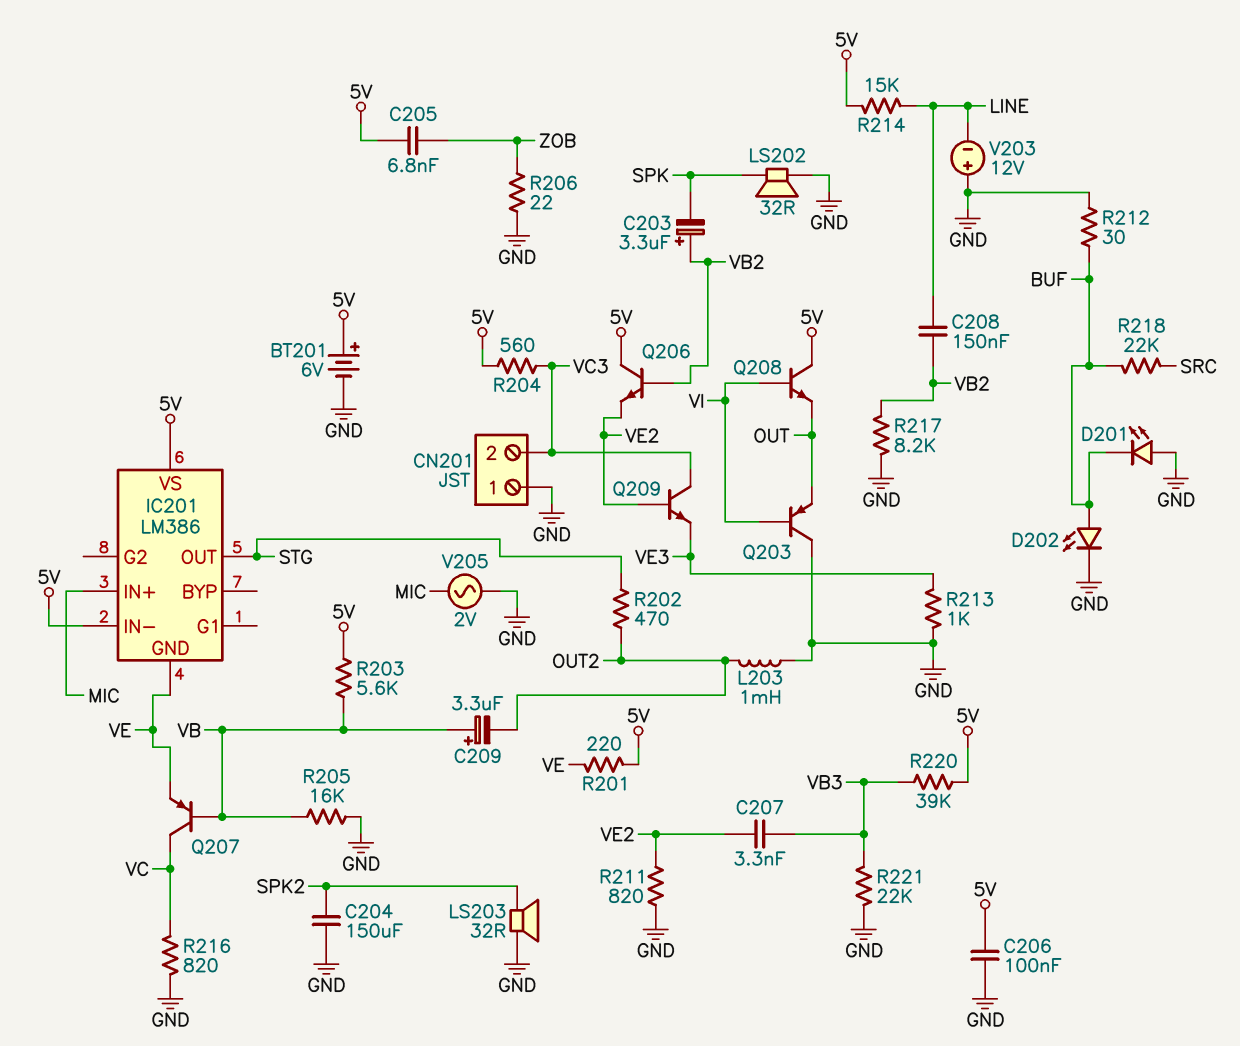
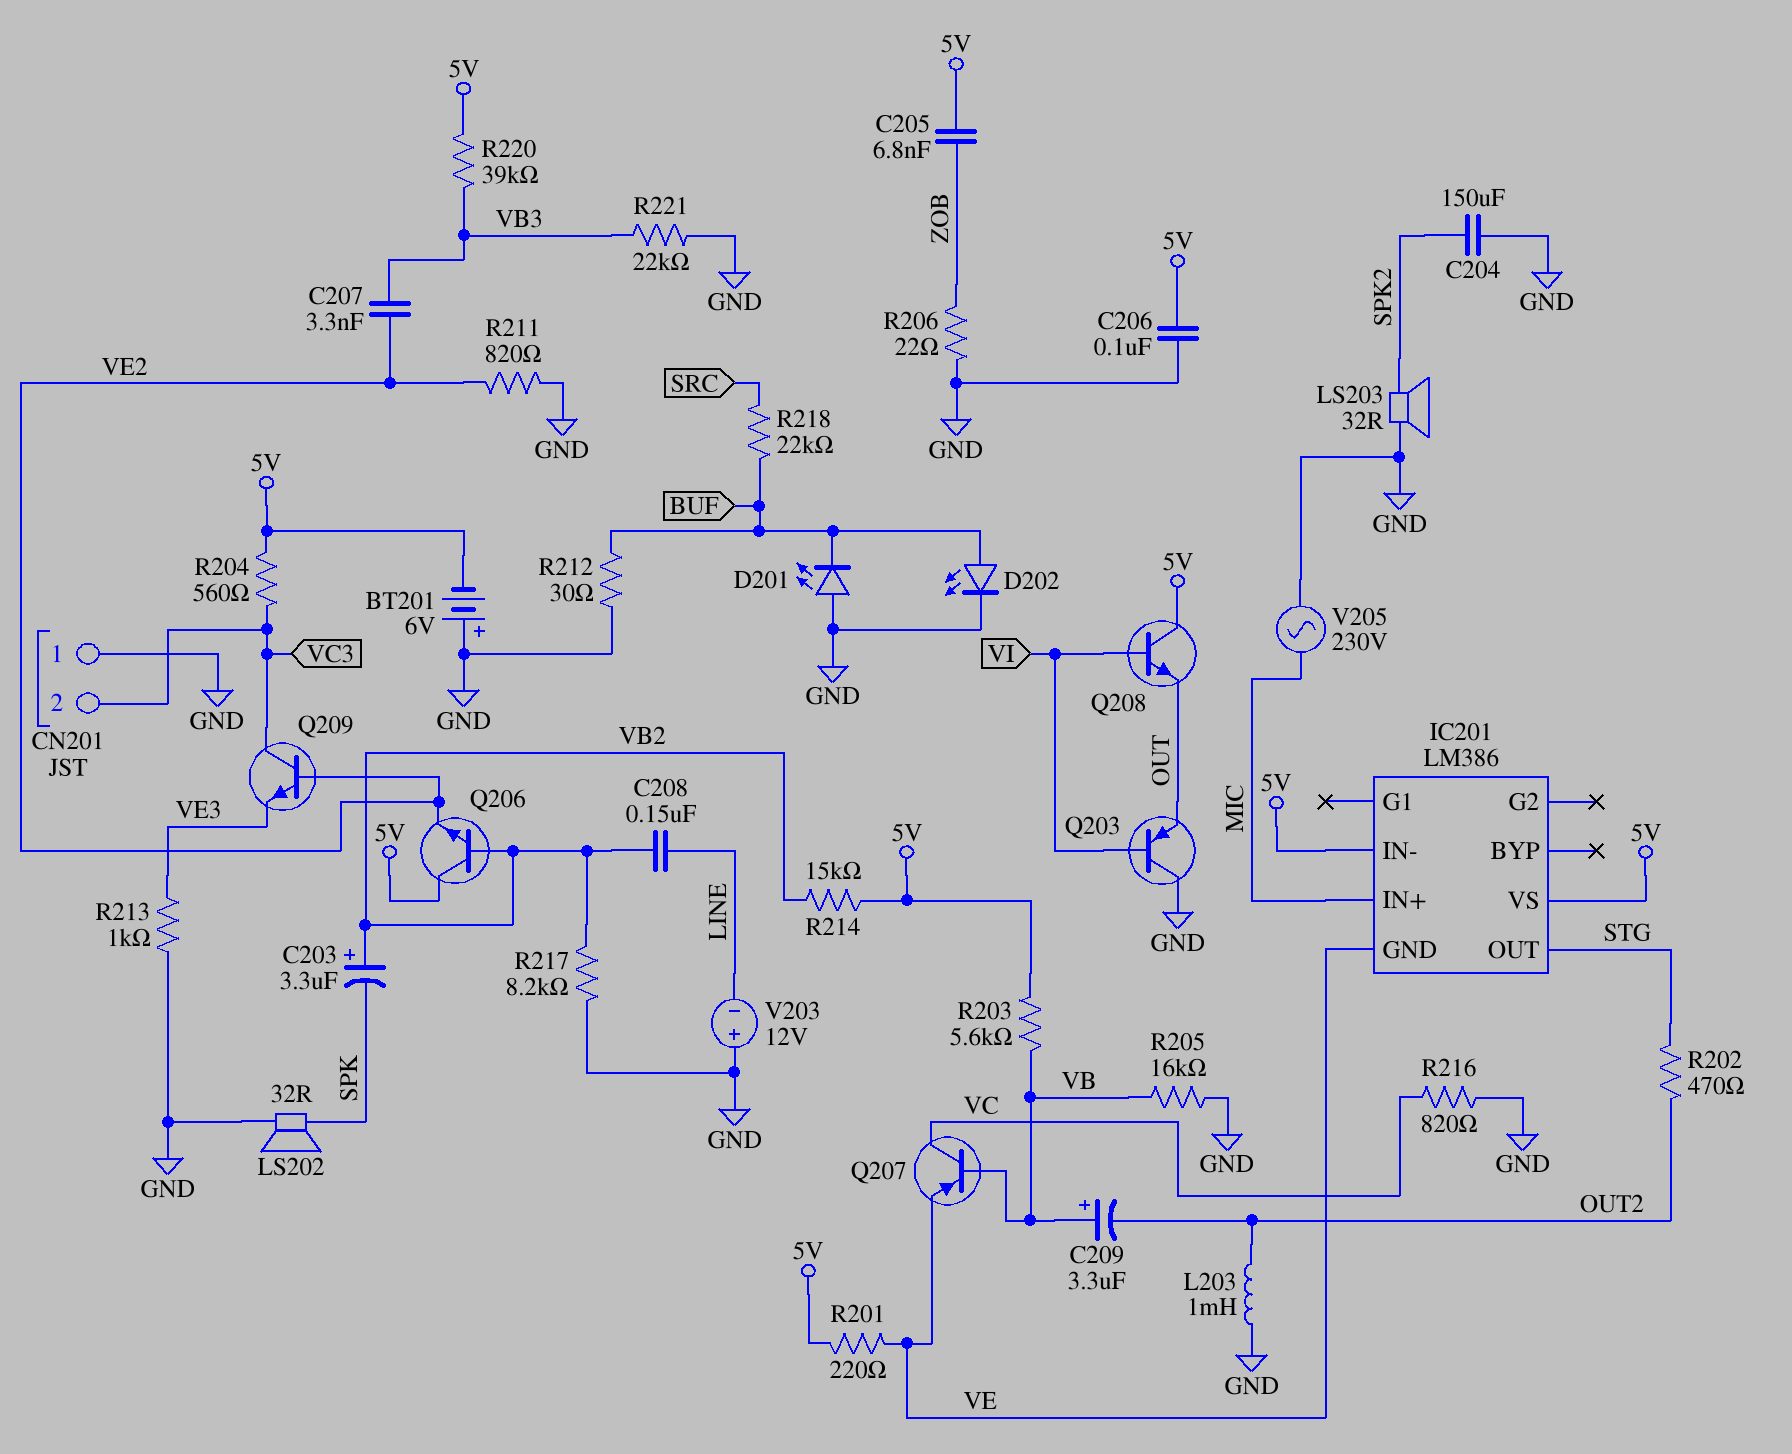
BT201: 6V (plus 5V, minus GND) -> 6V (plus GND, minus 5V)
R214: 15k (5V, LINE) -> 15k (5V, VB2)
V205: AC 2V (GND, MIC) -> AC 230V (GND, MIC)

